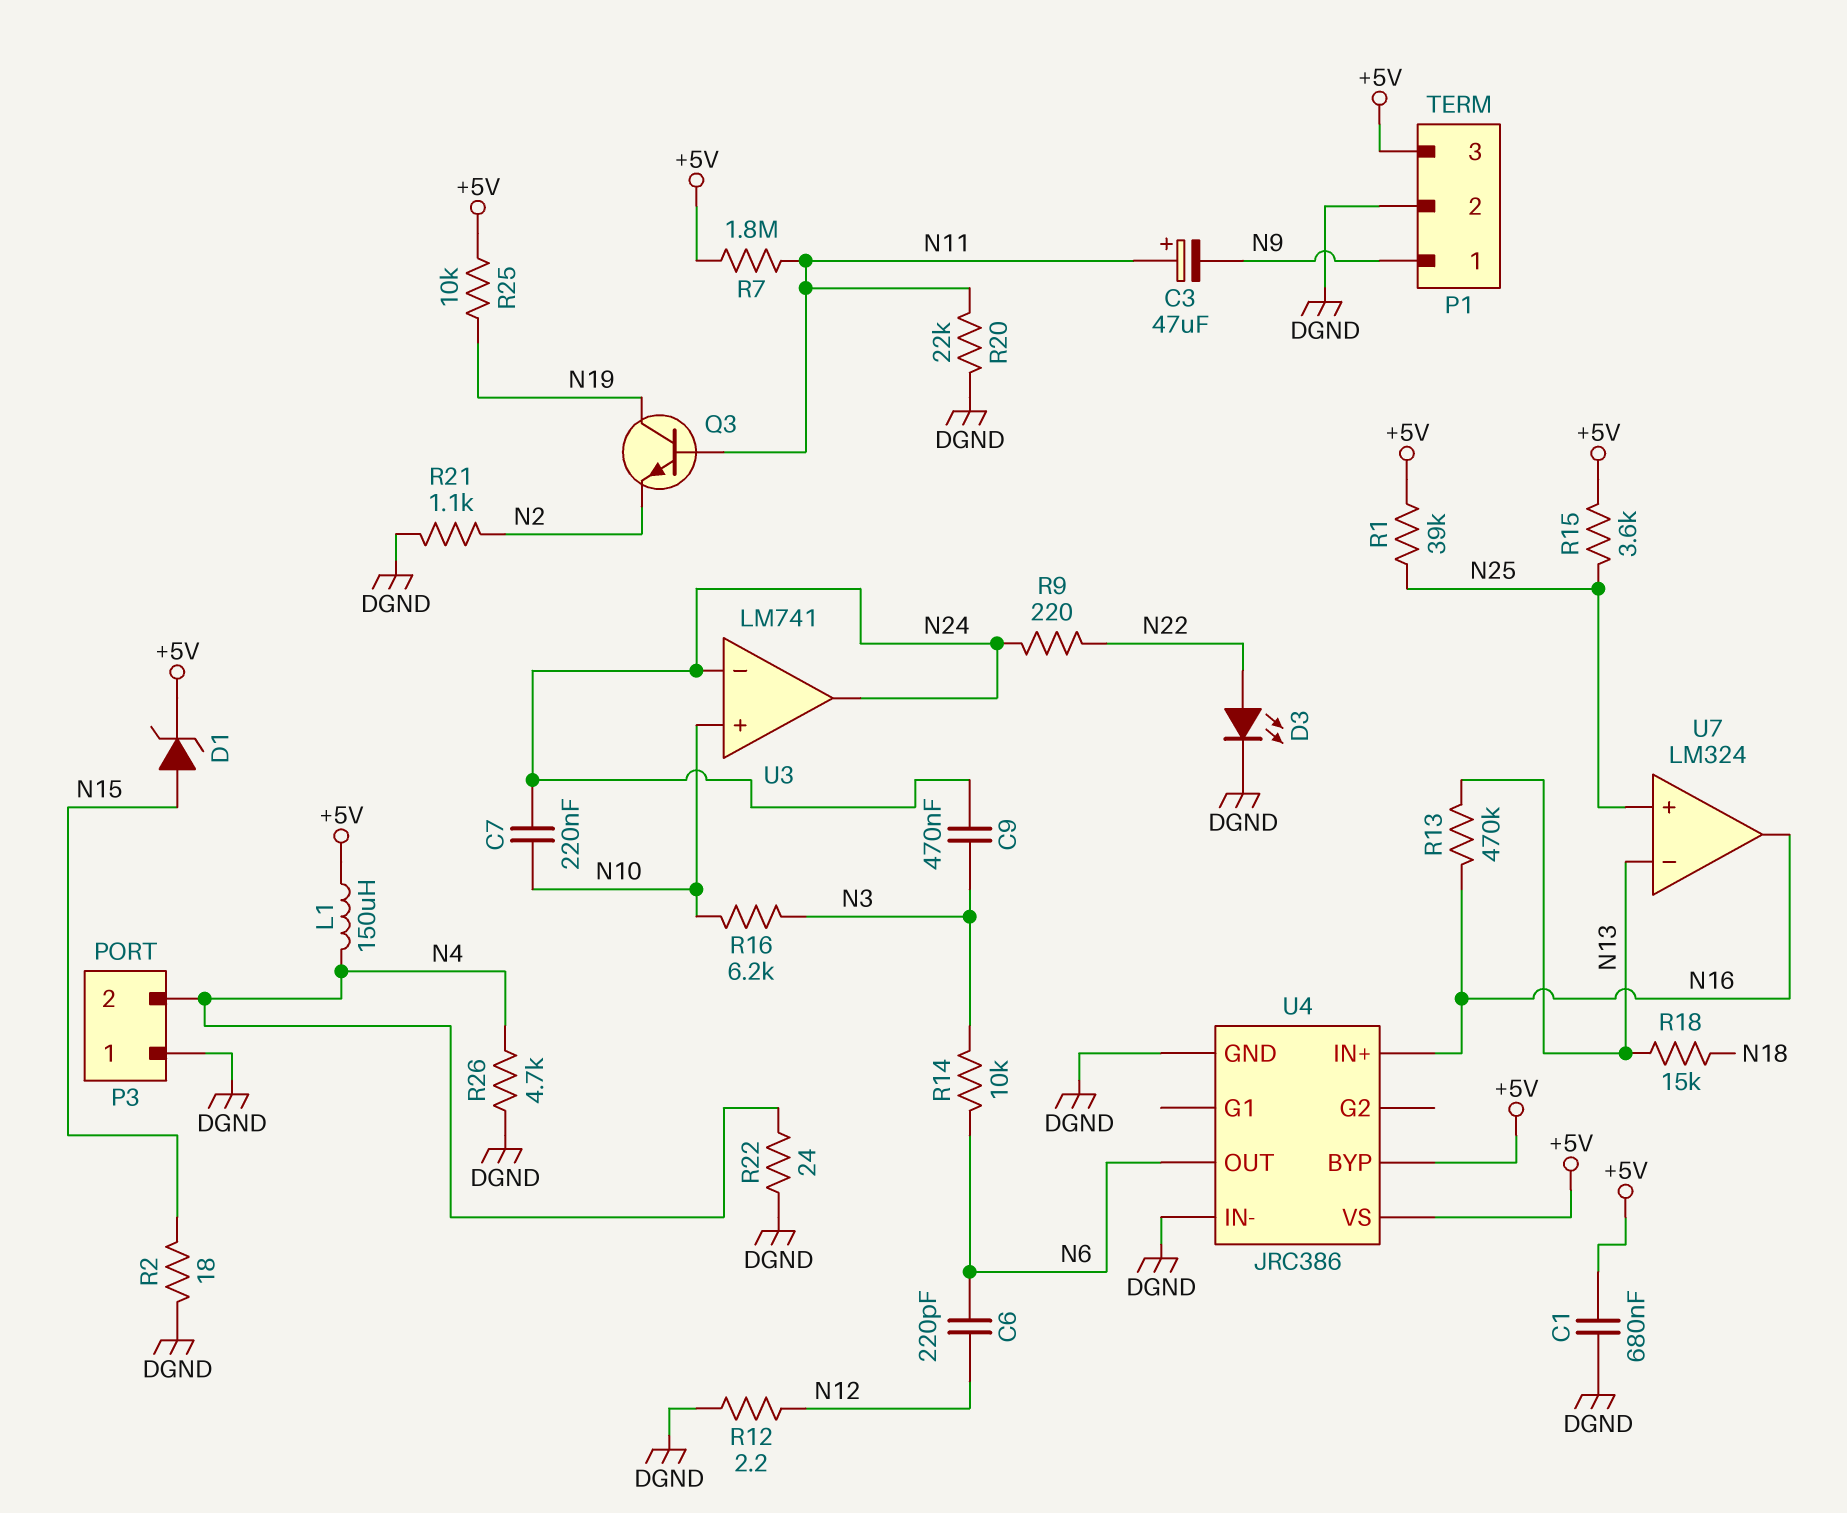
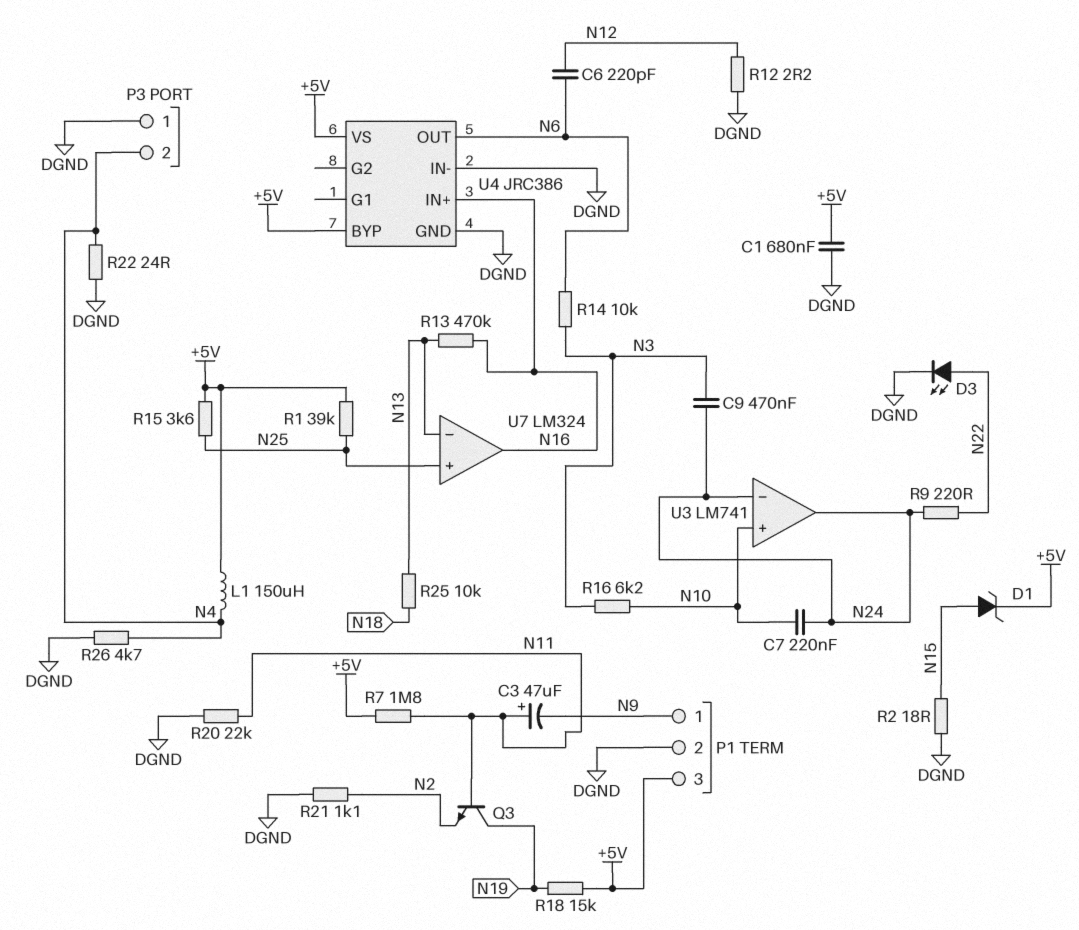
R18: 15k (N13, N18) -> 15k (+5V, N19)
R25: 10k (+5V, N19) -> 10k (N13, N18)

